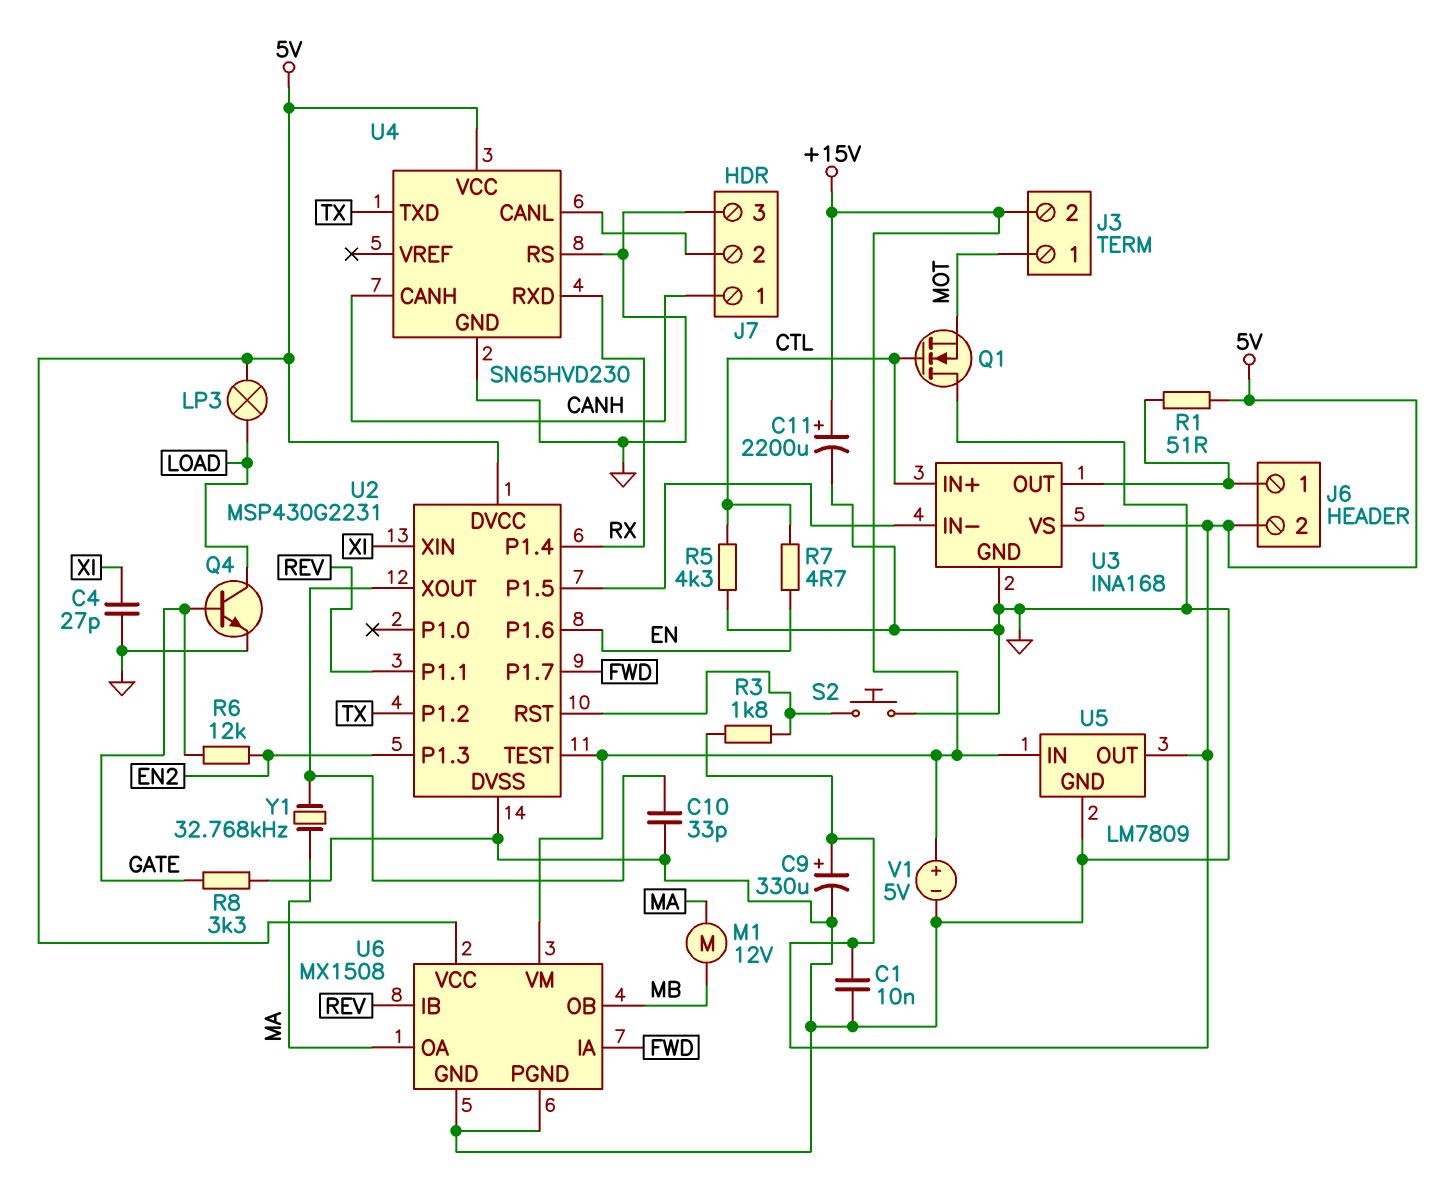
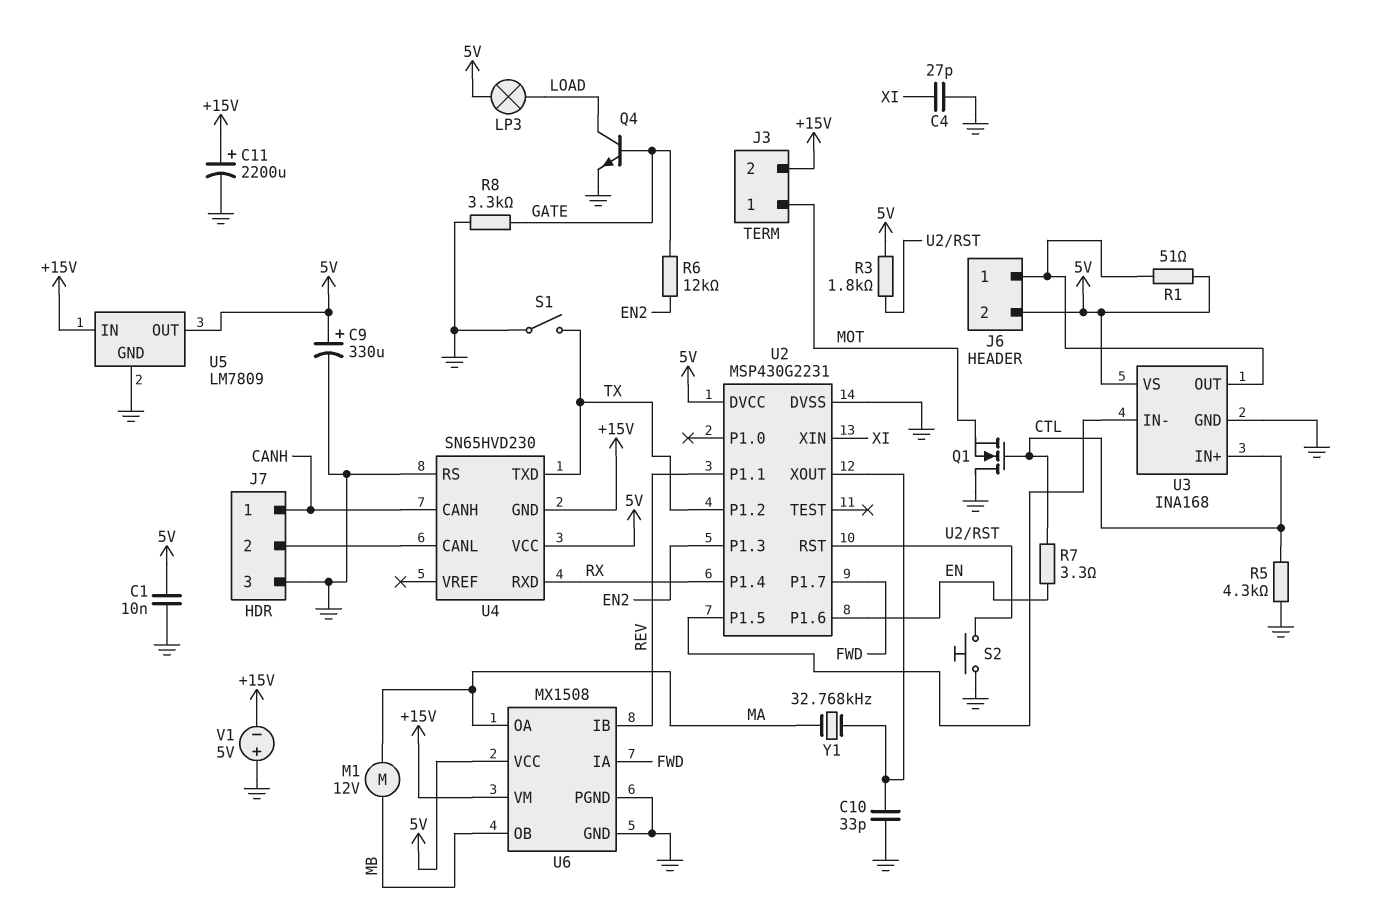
R7: 4.7 (CTL, EN) -> 3.3 (CTL, EN)
S1: none -> switch (GND, TX)
U2 pin TEST: +15V -> none
U4 pin GND: GND -> +15V
V1: 5V (plus +15V, minus GND) -> 5V (plus GND, minus +15V)

